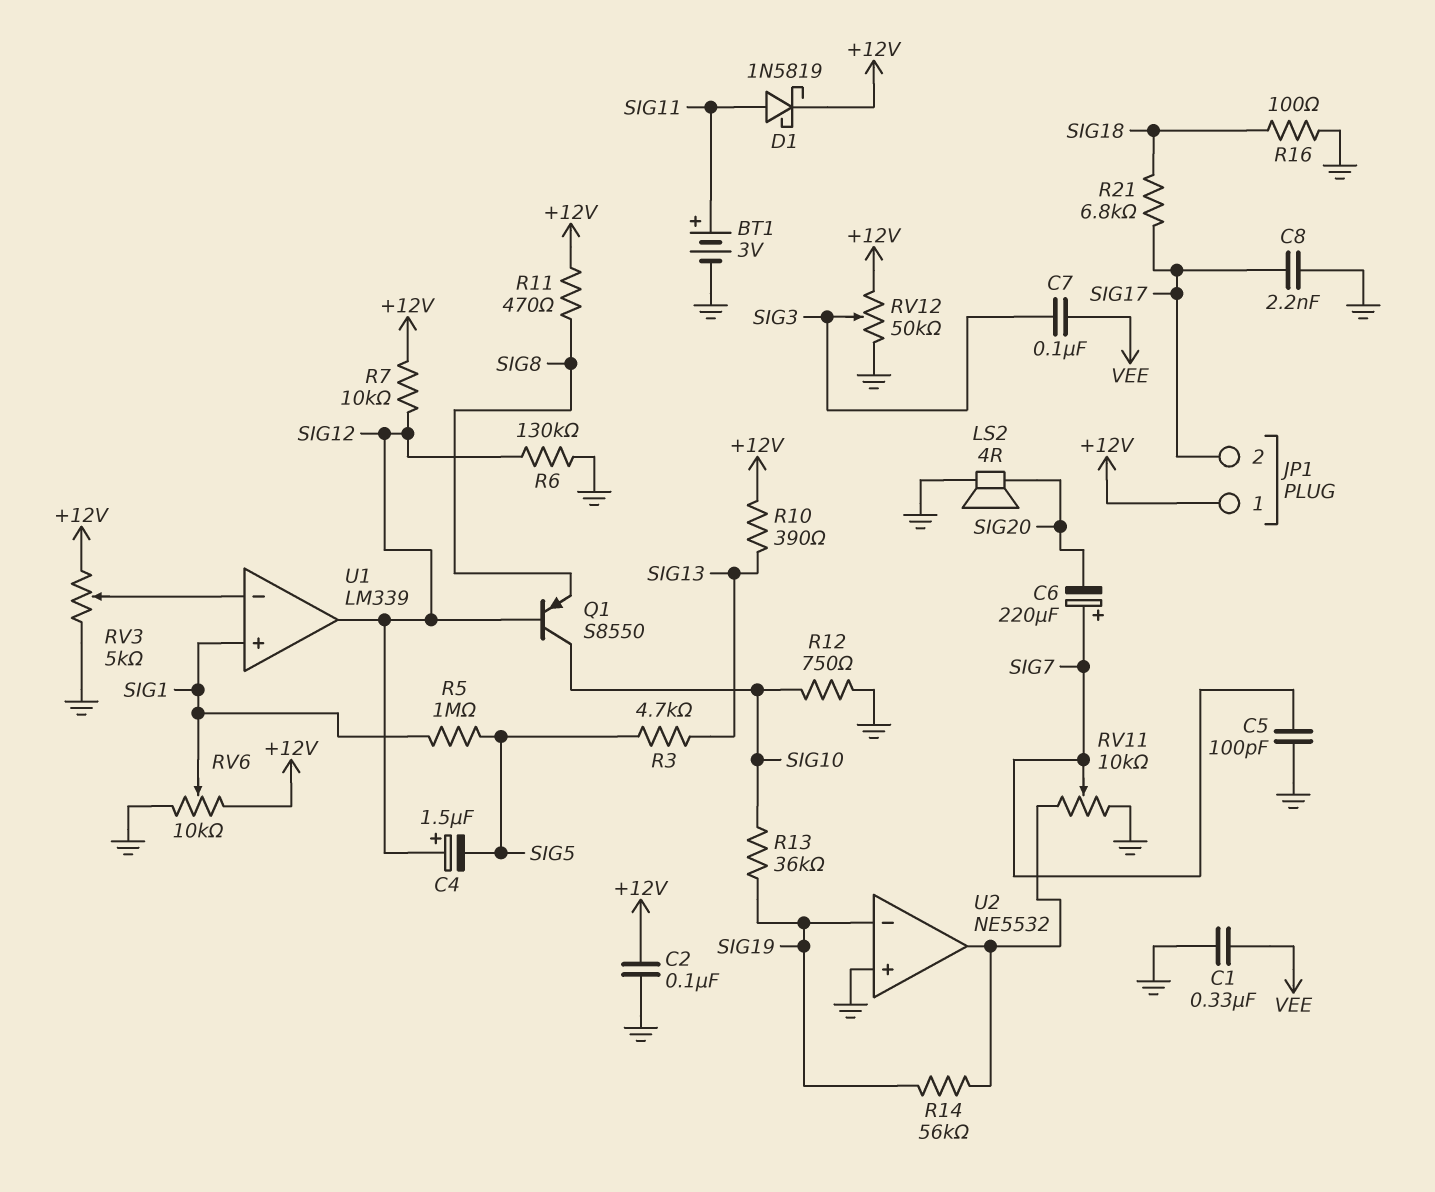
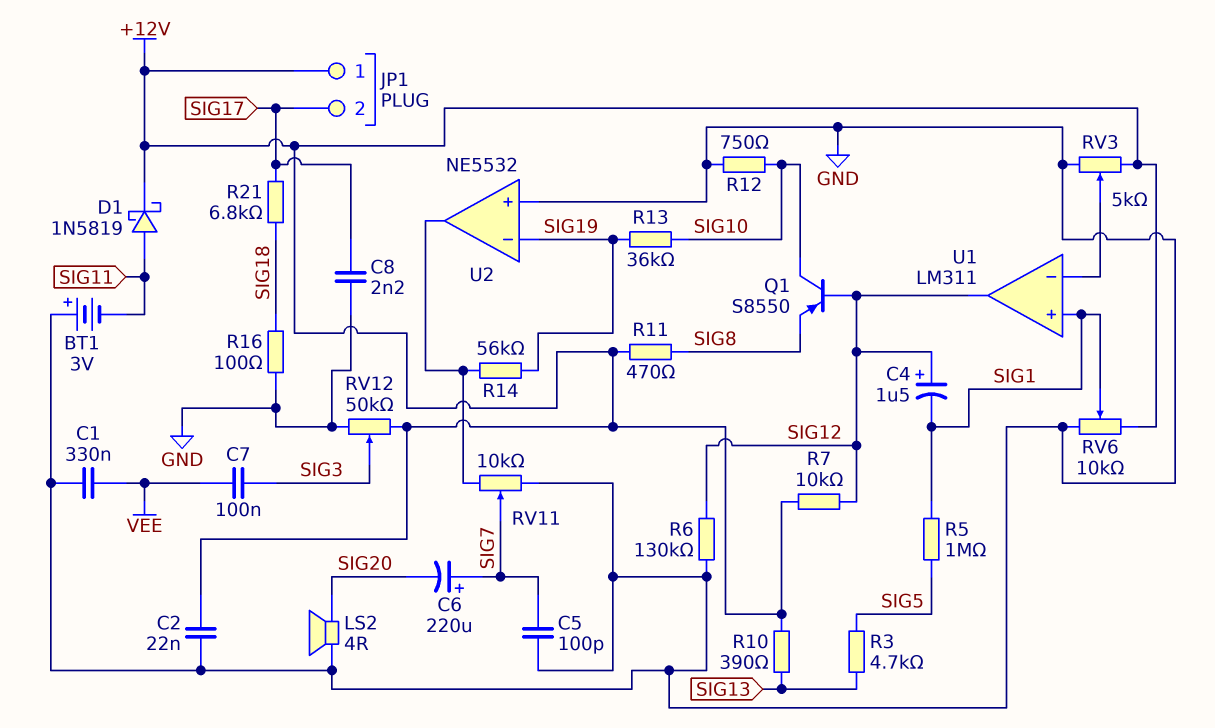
BT1: 3V (plus SIG11, minus GND) -> 3V (plus GND, minus SIG11)
C2: 100nF (+12V, GND) -> 22nF (+12V, GND)
C4: 1.5uF (plus SIG12, minus SIG5) -> 1.5uF (plus SIG12, minus SIG1)
U1: LM339 -> LM311

